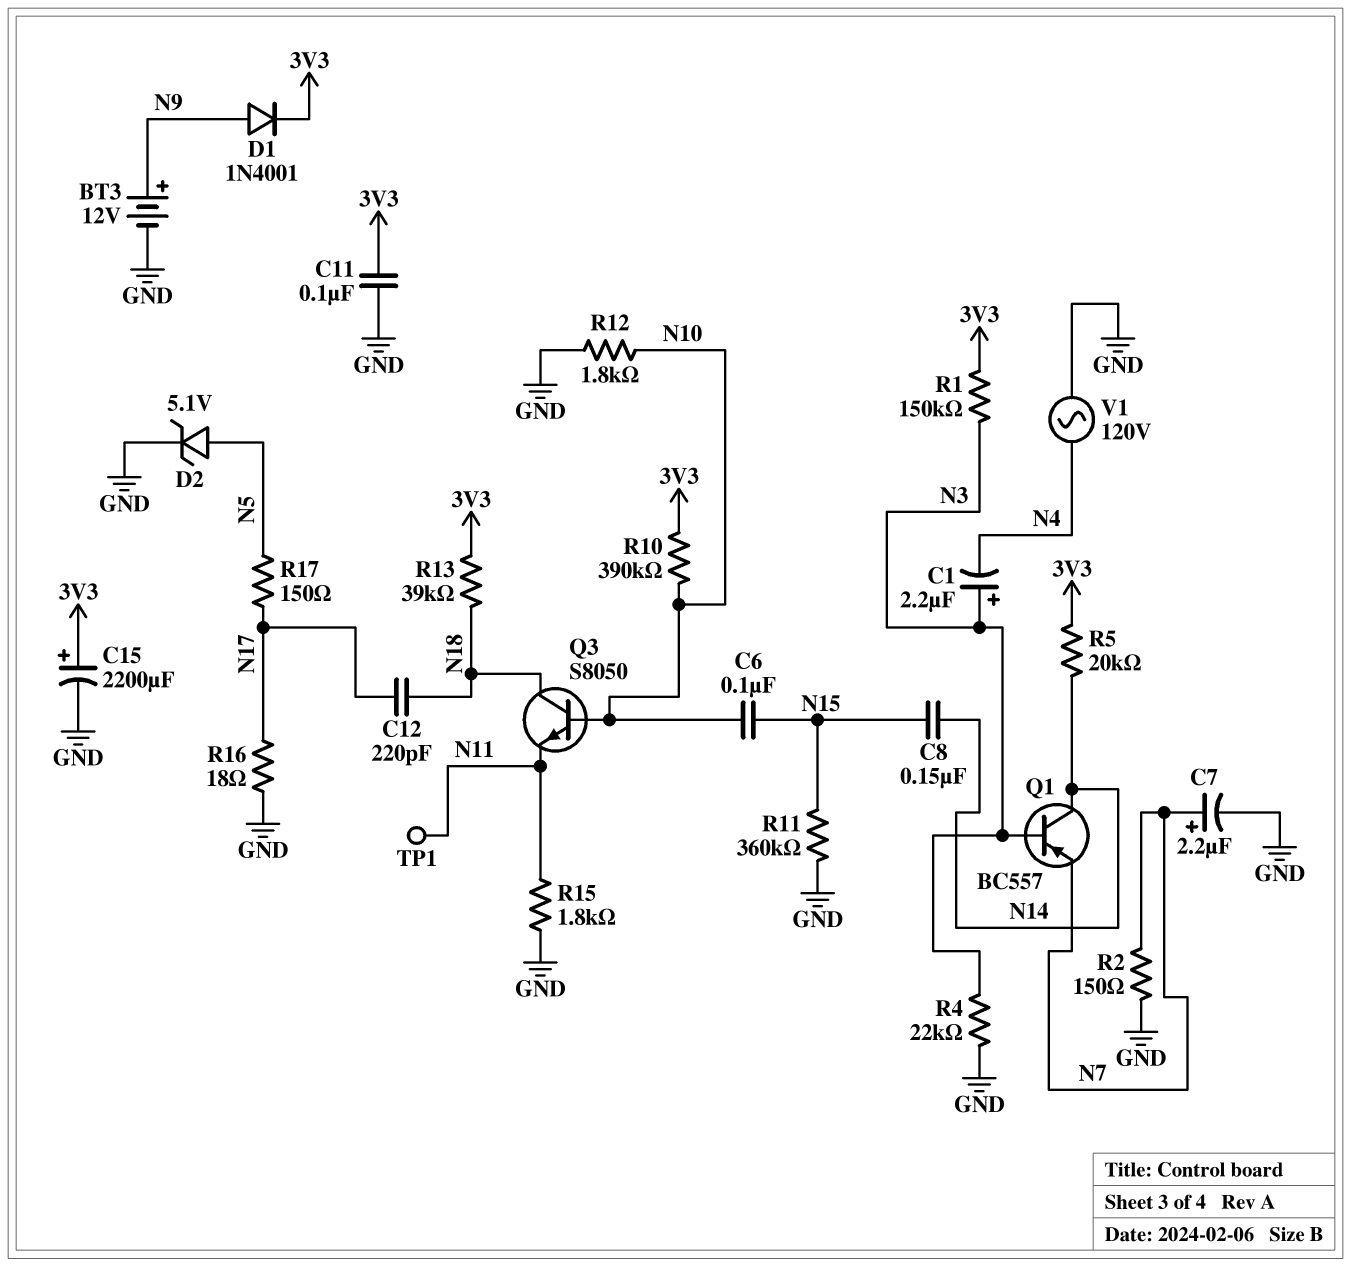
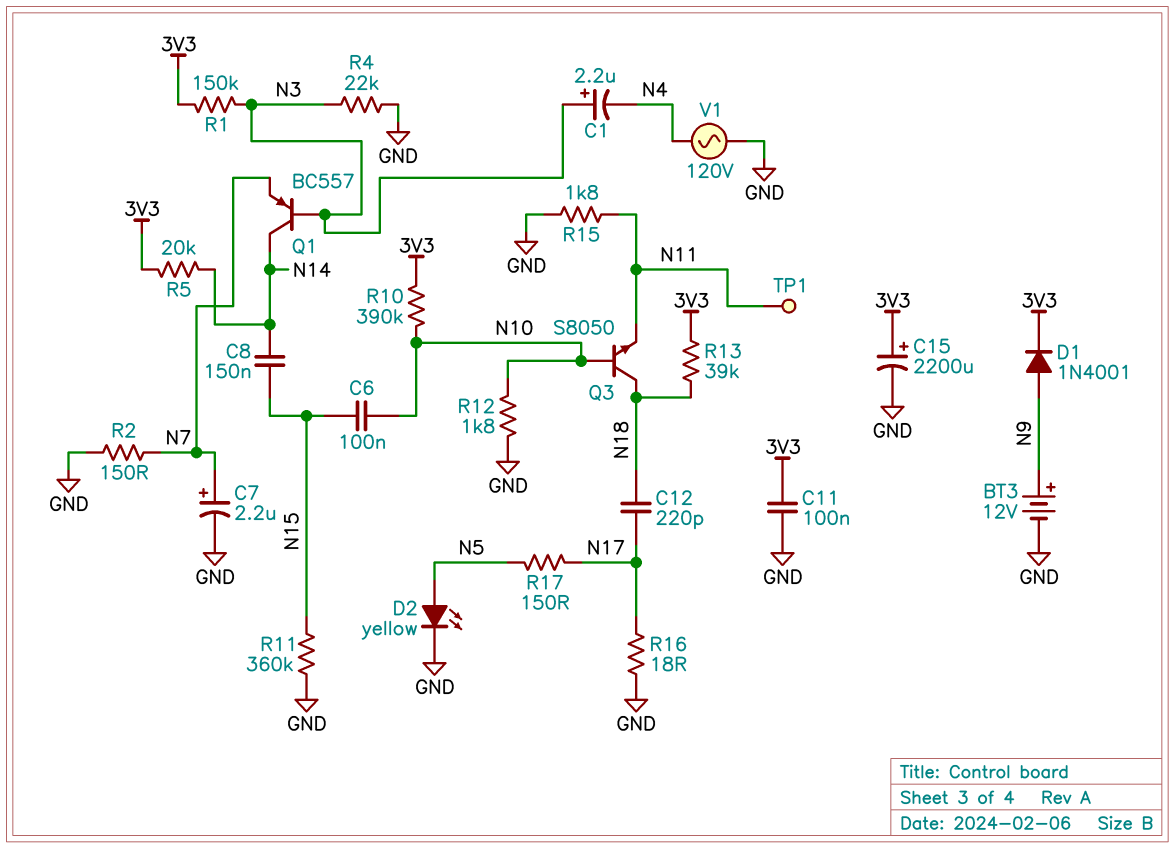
D2: zener 5.1V (A N5, K GND) -> LED yellow (A N5, K GND)

